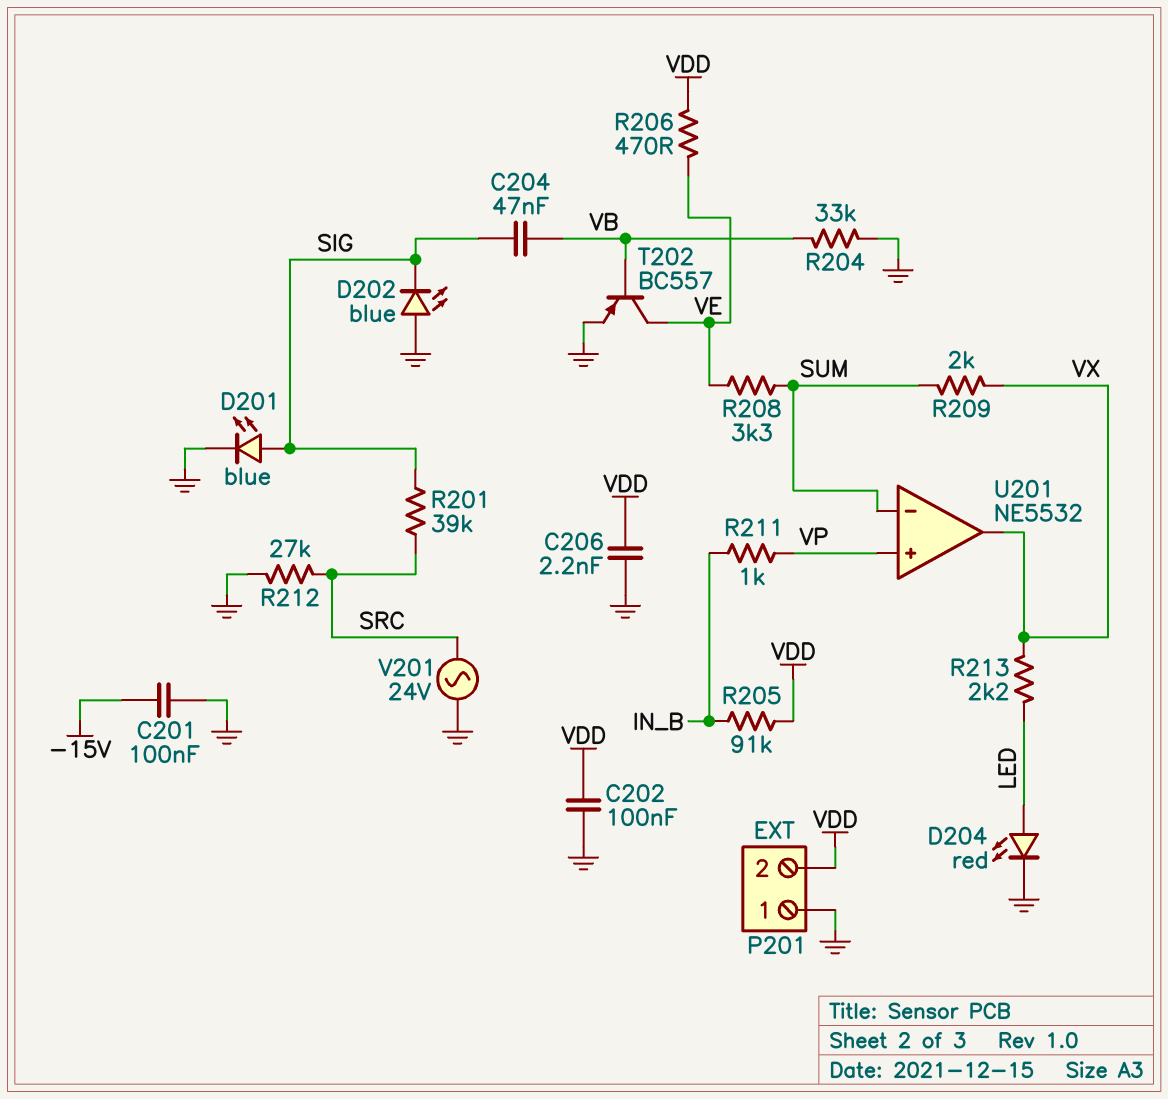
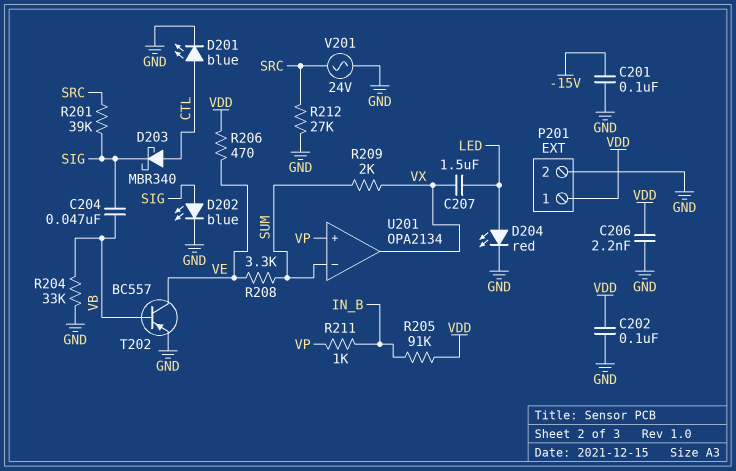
C207: none -> 1.5uF (LED, VX)
D201: LED blue (A SIG, K GND) -> LED blue (A CTL, K GND)
D202: LED blue (A GND, K SIG) -> LED blue (A SIG, K GND)
D203: none -> schottky MBR340 (A CTL, K SIG)
P201 pin 1: GND -> VDD
P201 pin 2: VDD -> GND
R213: 2.2k (LED, VX) -> none
U201: NE5532 -> OPA2134

